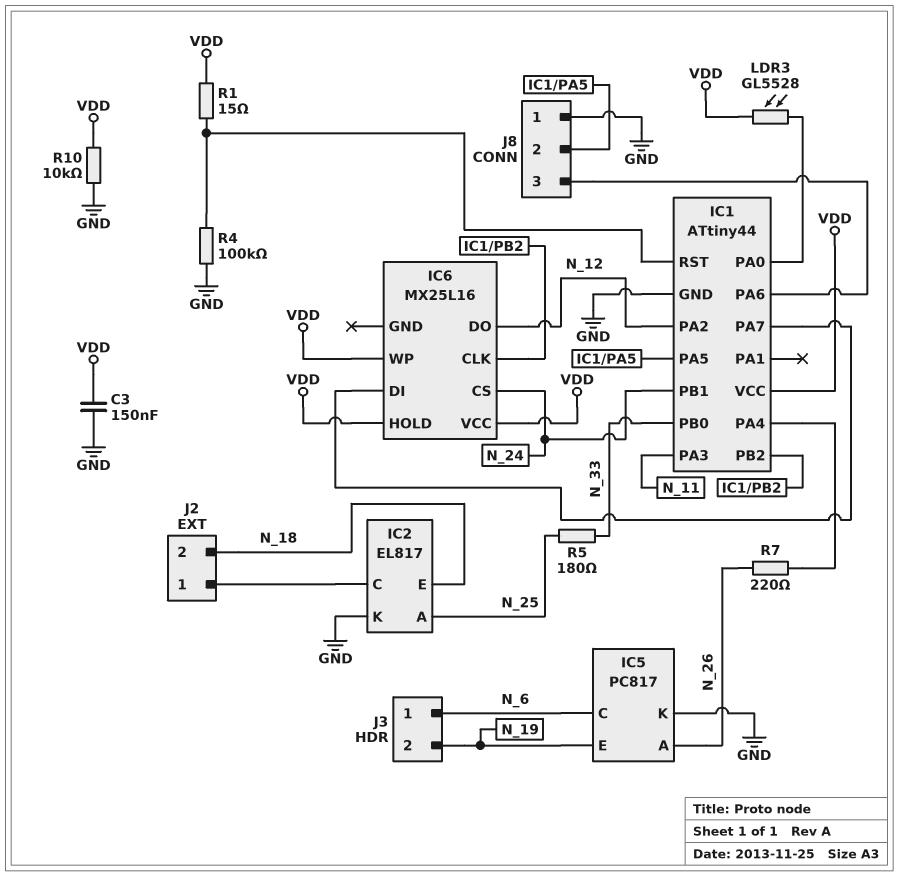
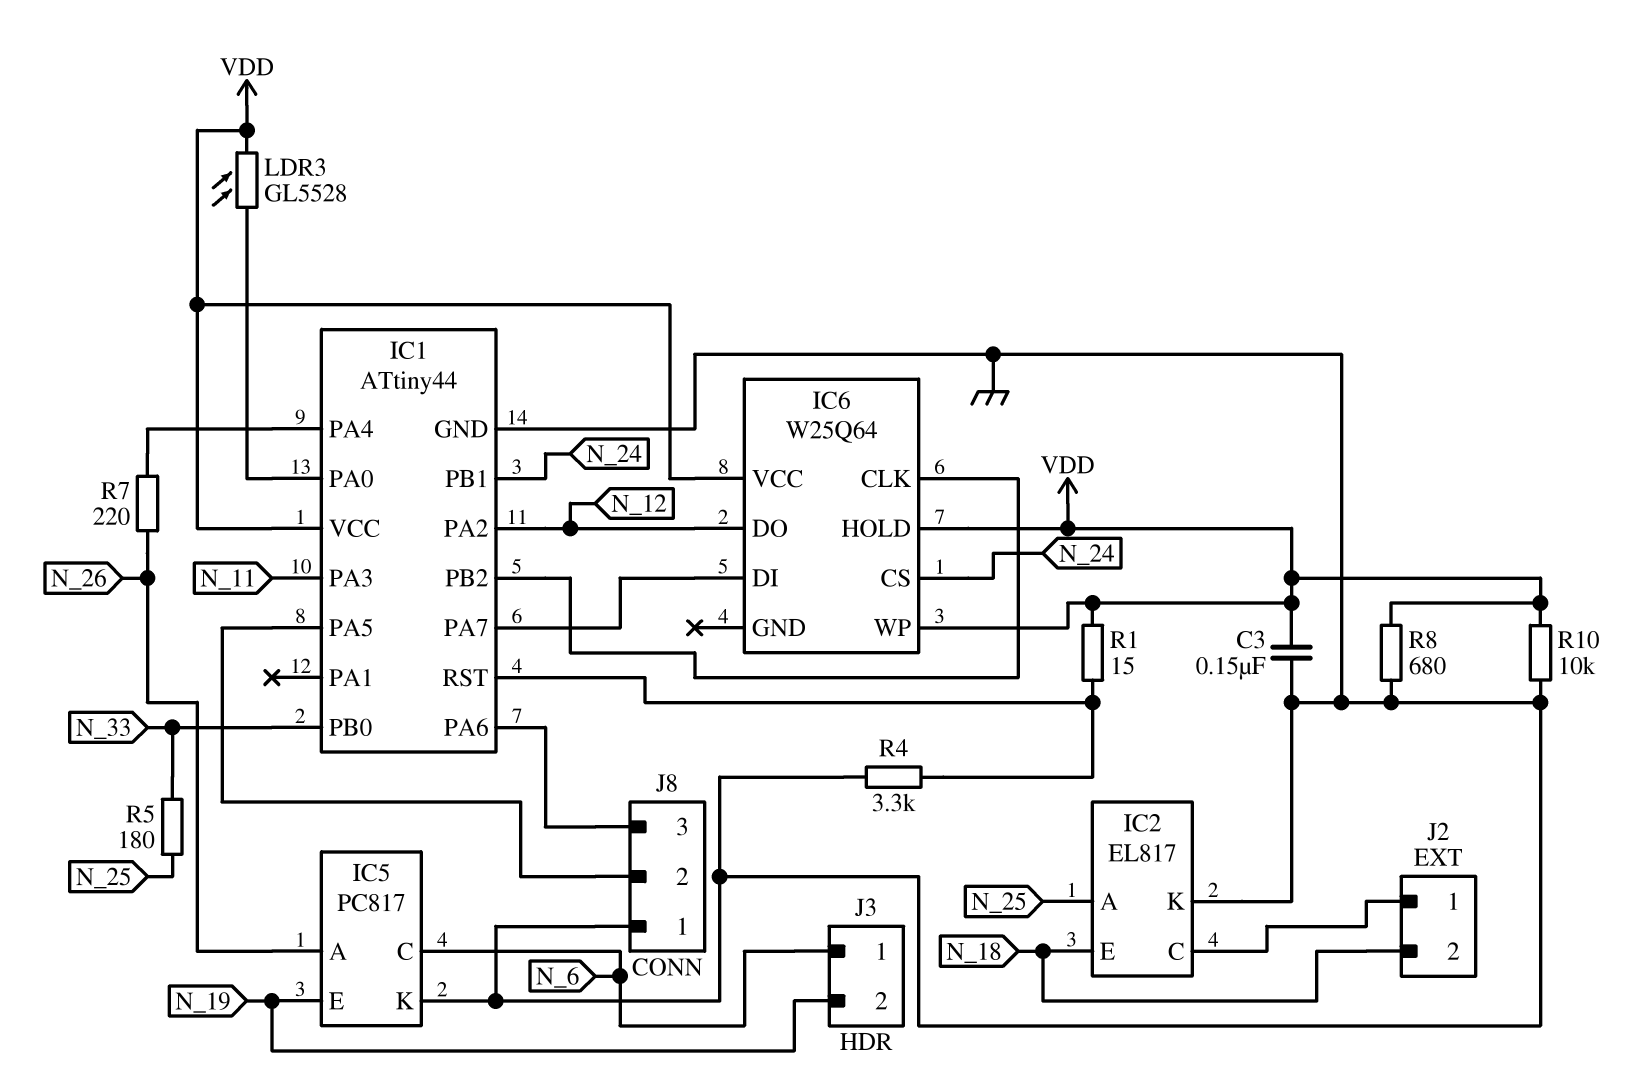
IC6: MX25L16 -> W25Q64
R4: 100k (GND, IC1/RST) -> 3.3k (GND, IC1/RST)
R8: none -> 680 (GND, VDD)

